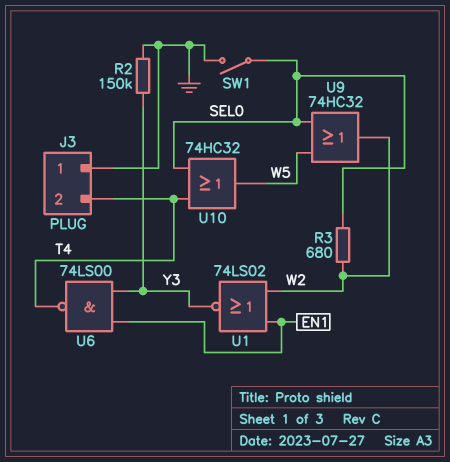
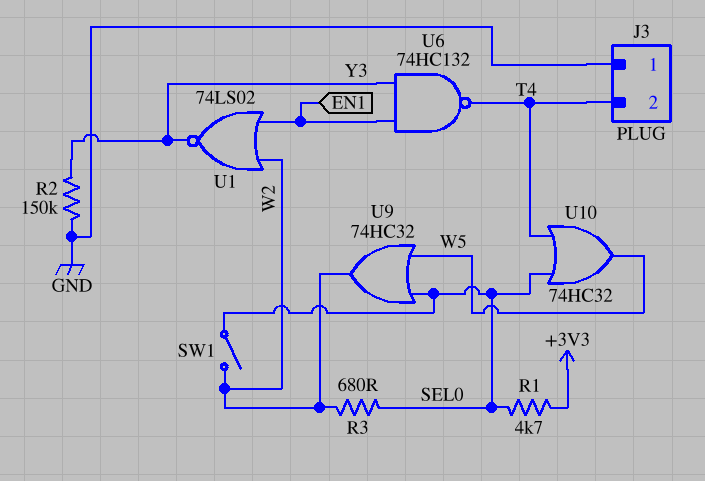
R1: none -> 4.7k (+3V3, SEL0)
SW1: switch (GND, SEL0) -> switch (SEL0, W2)
U6: NAND 74LS00 (in EN1, in Y3, out T4) -> NAND 74HC132 (in EN1, in Y3, out T4)

